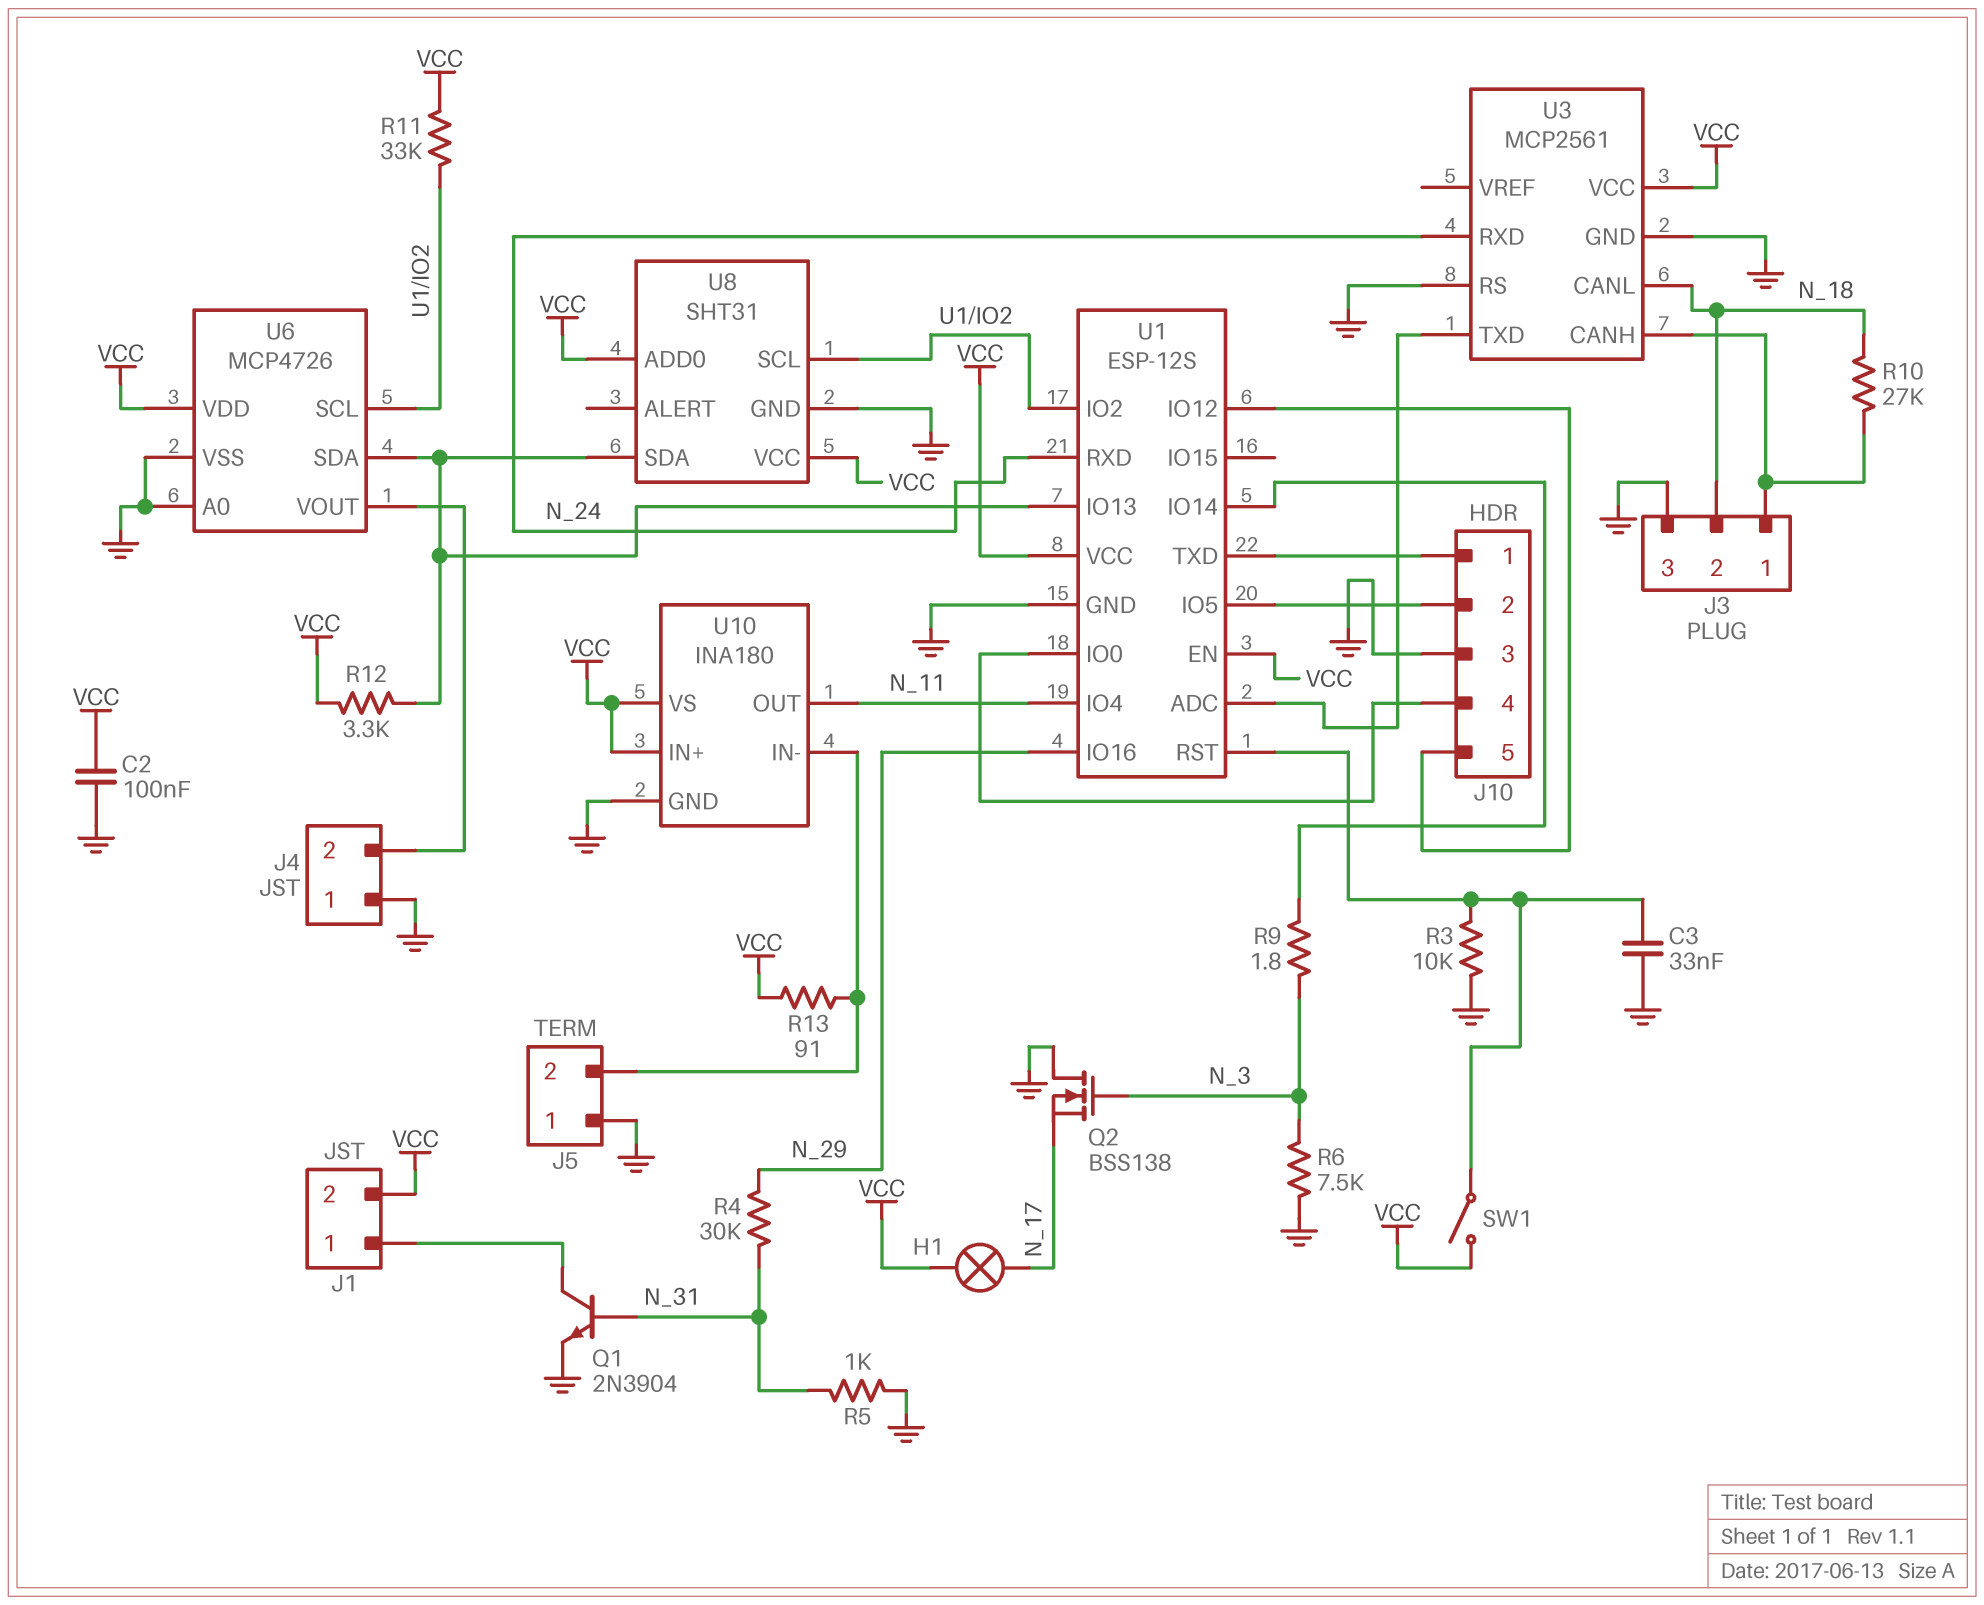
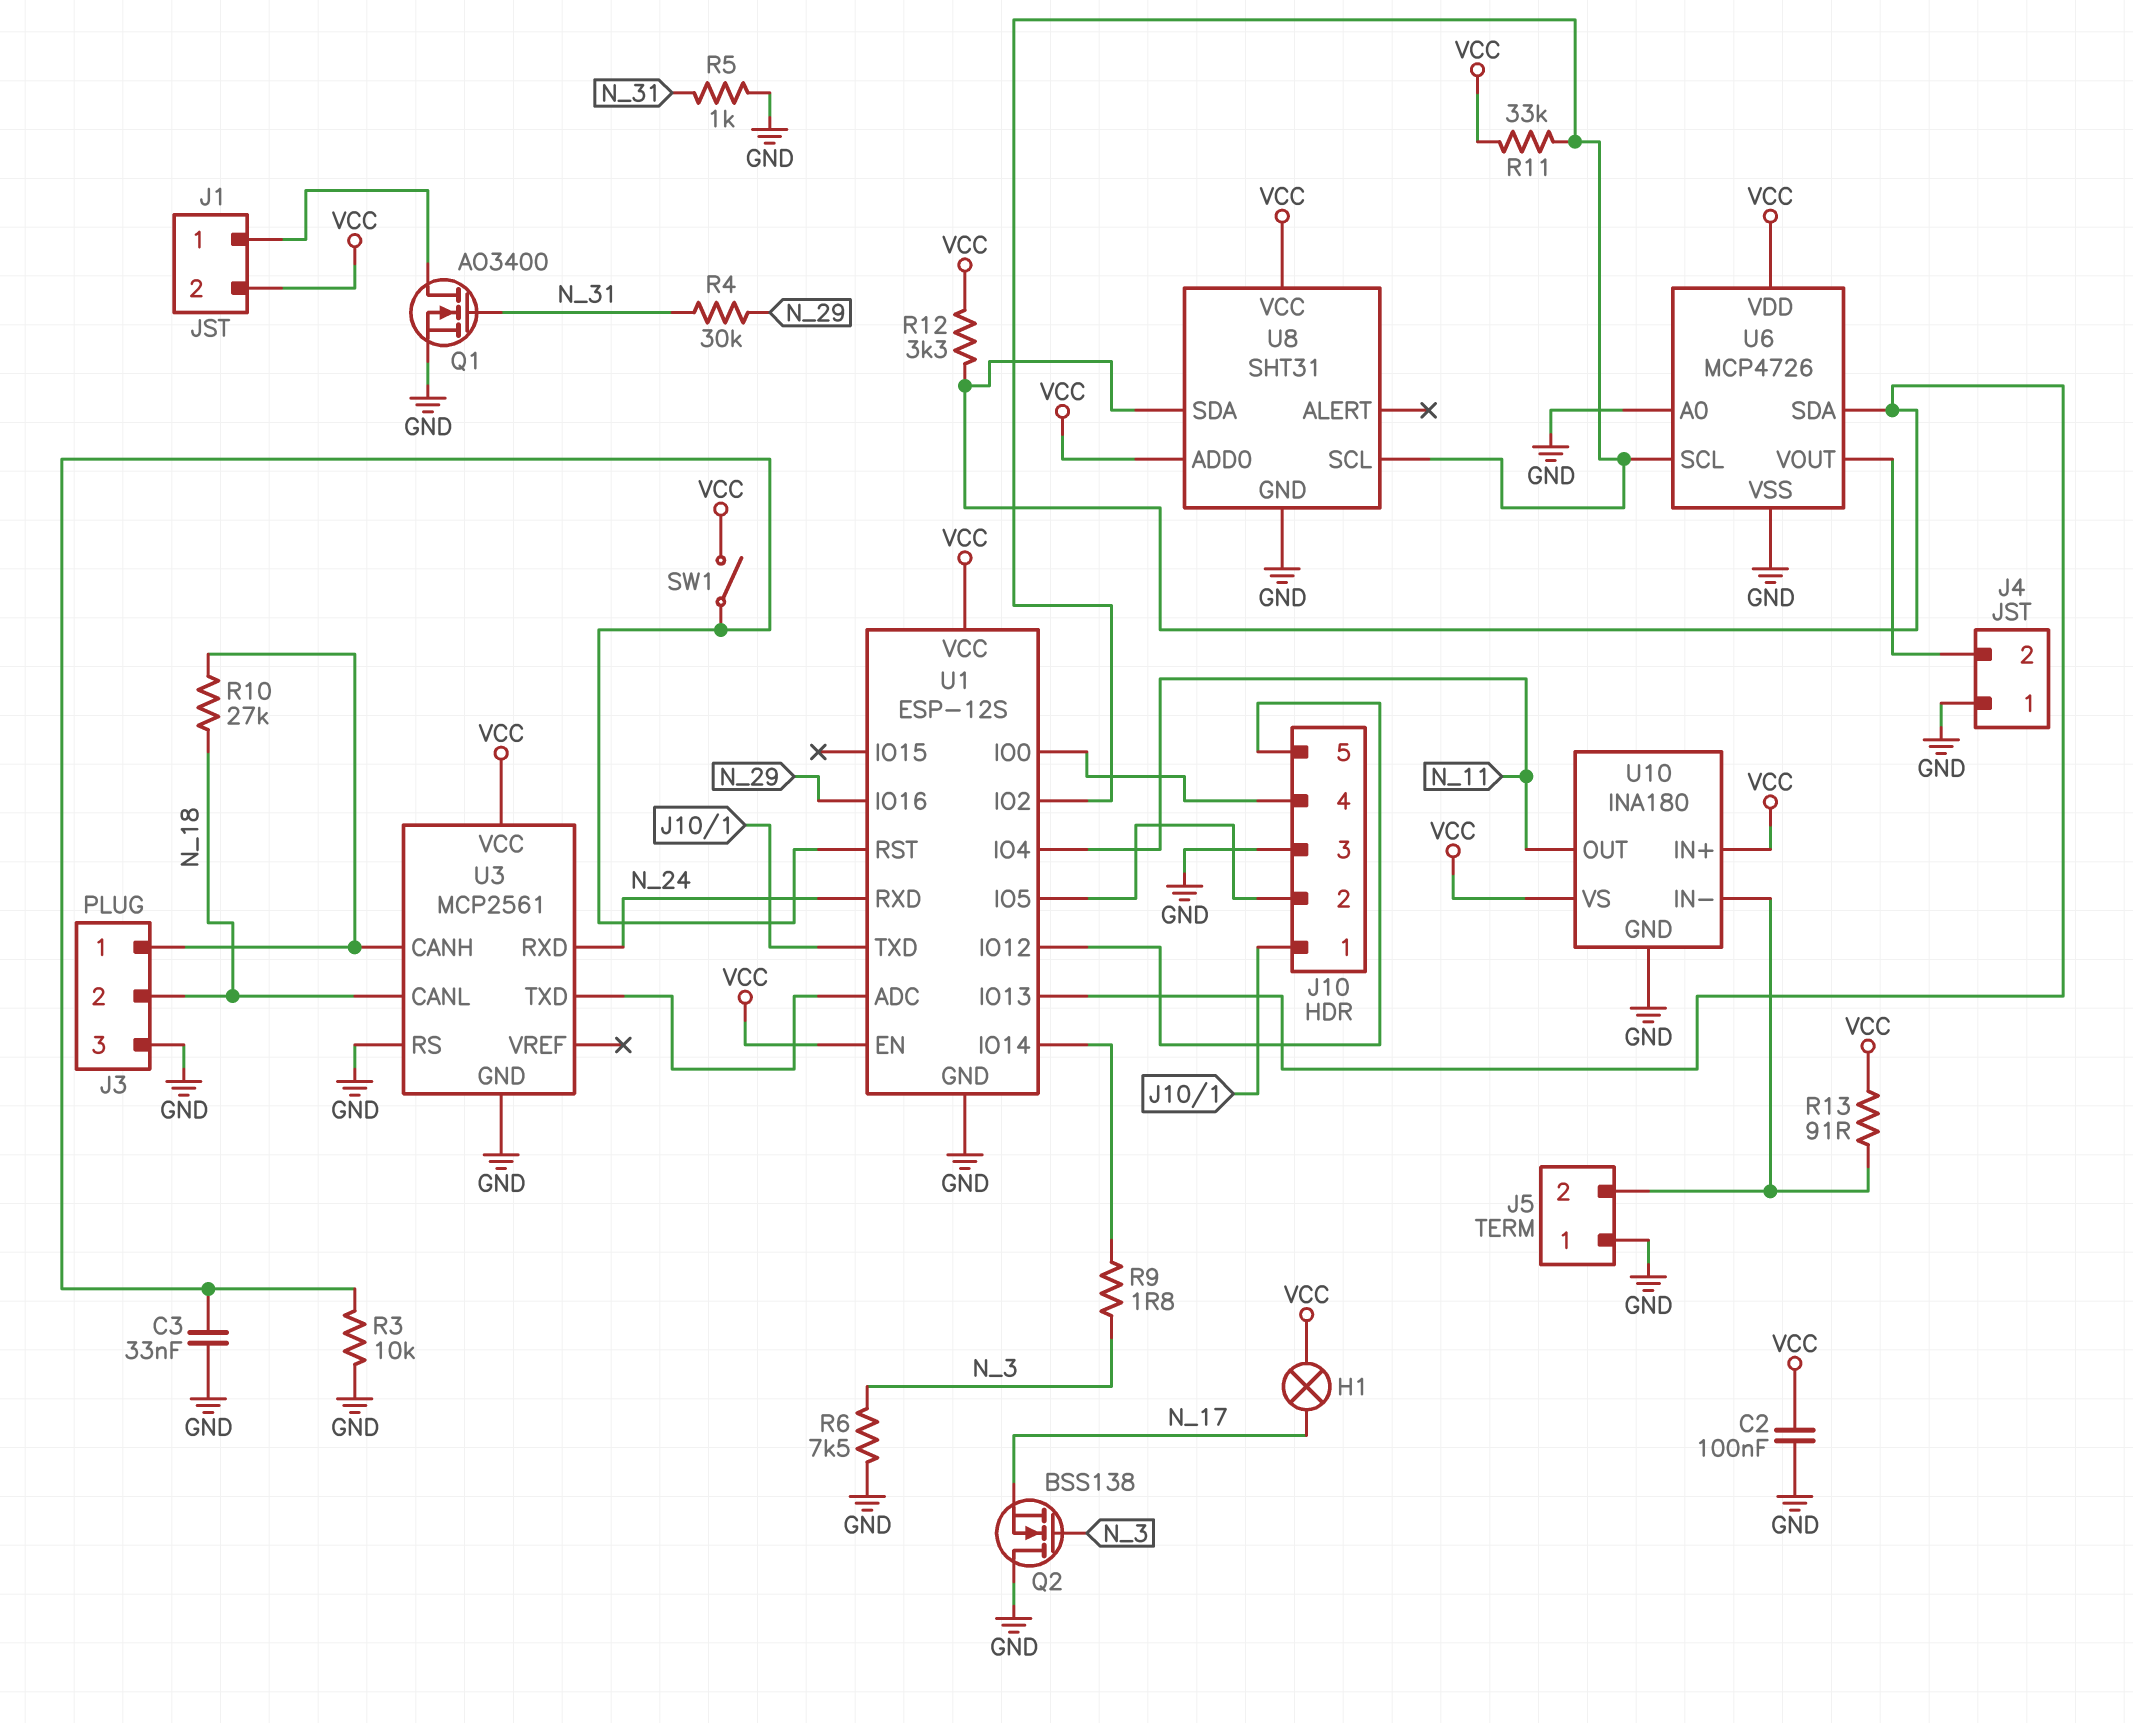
Q1: NPN 2N3904 (B N_31, C J1/1, E GND) -> NMOS AO3400 (G N_31, D J1/1, S GND)

